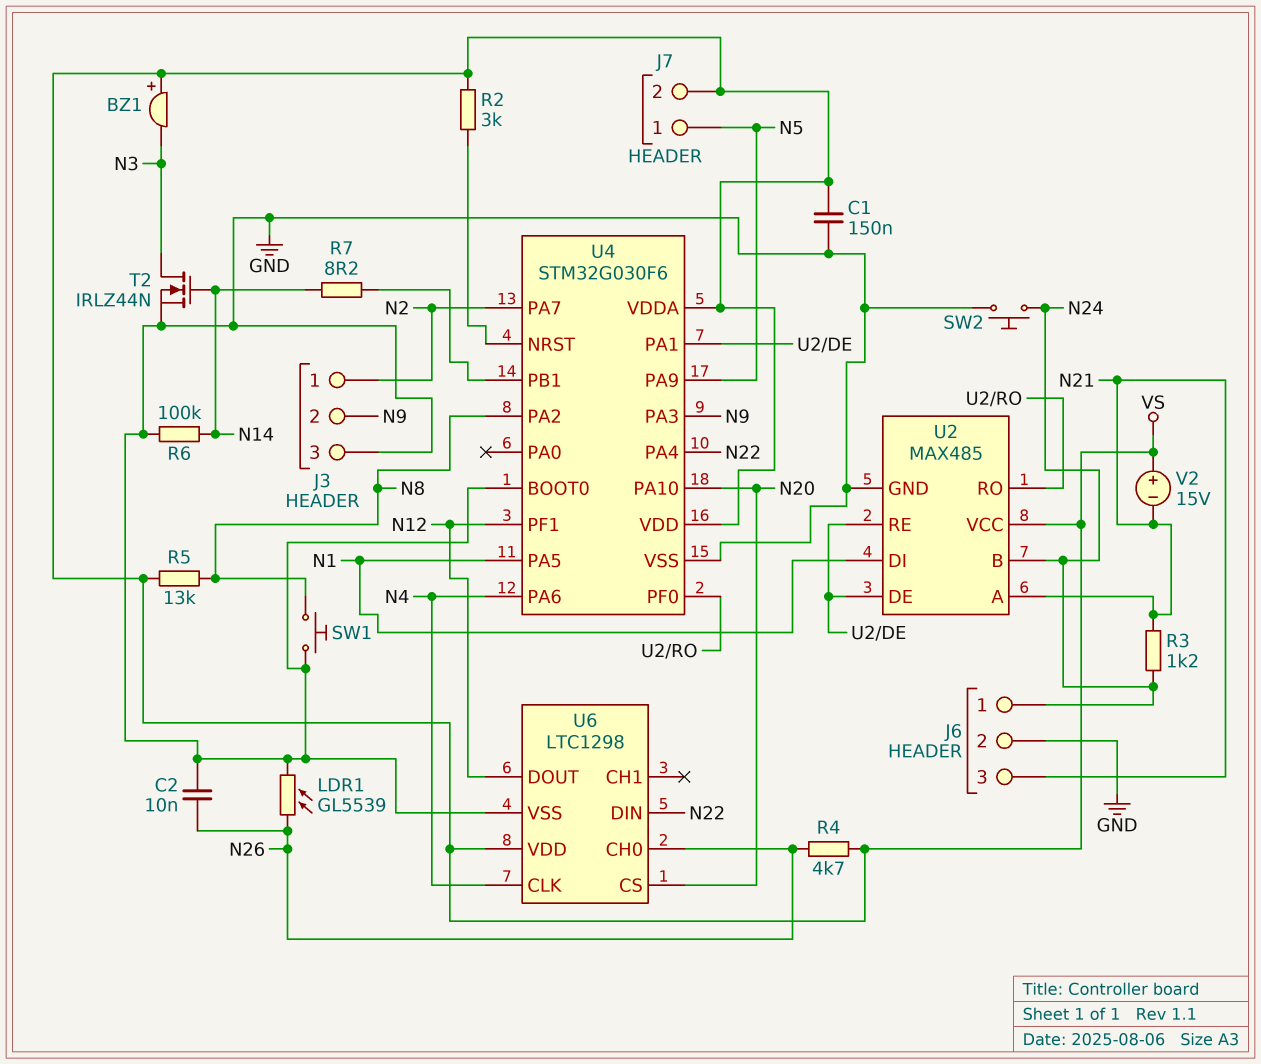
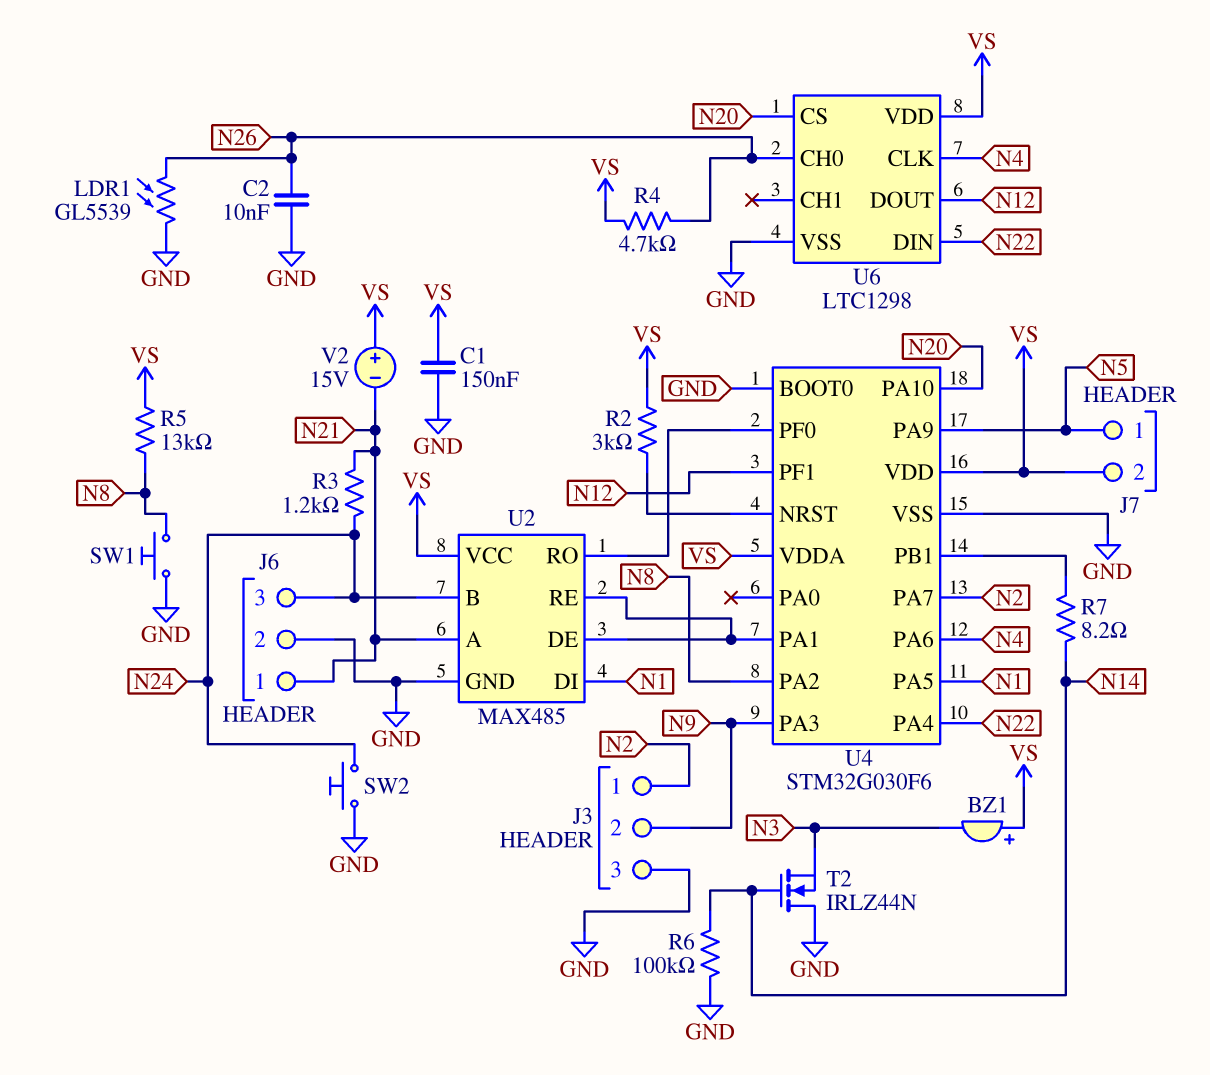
J6 pin 1: N24 -> N21
J6 pin 3: N21 -> N24
T2: NMOS IRLZ44N (G N14, D N3, S GND) -> NMOS IRLZ44N (G N14, D GND, S N3)

